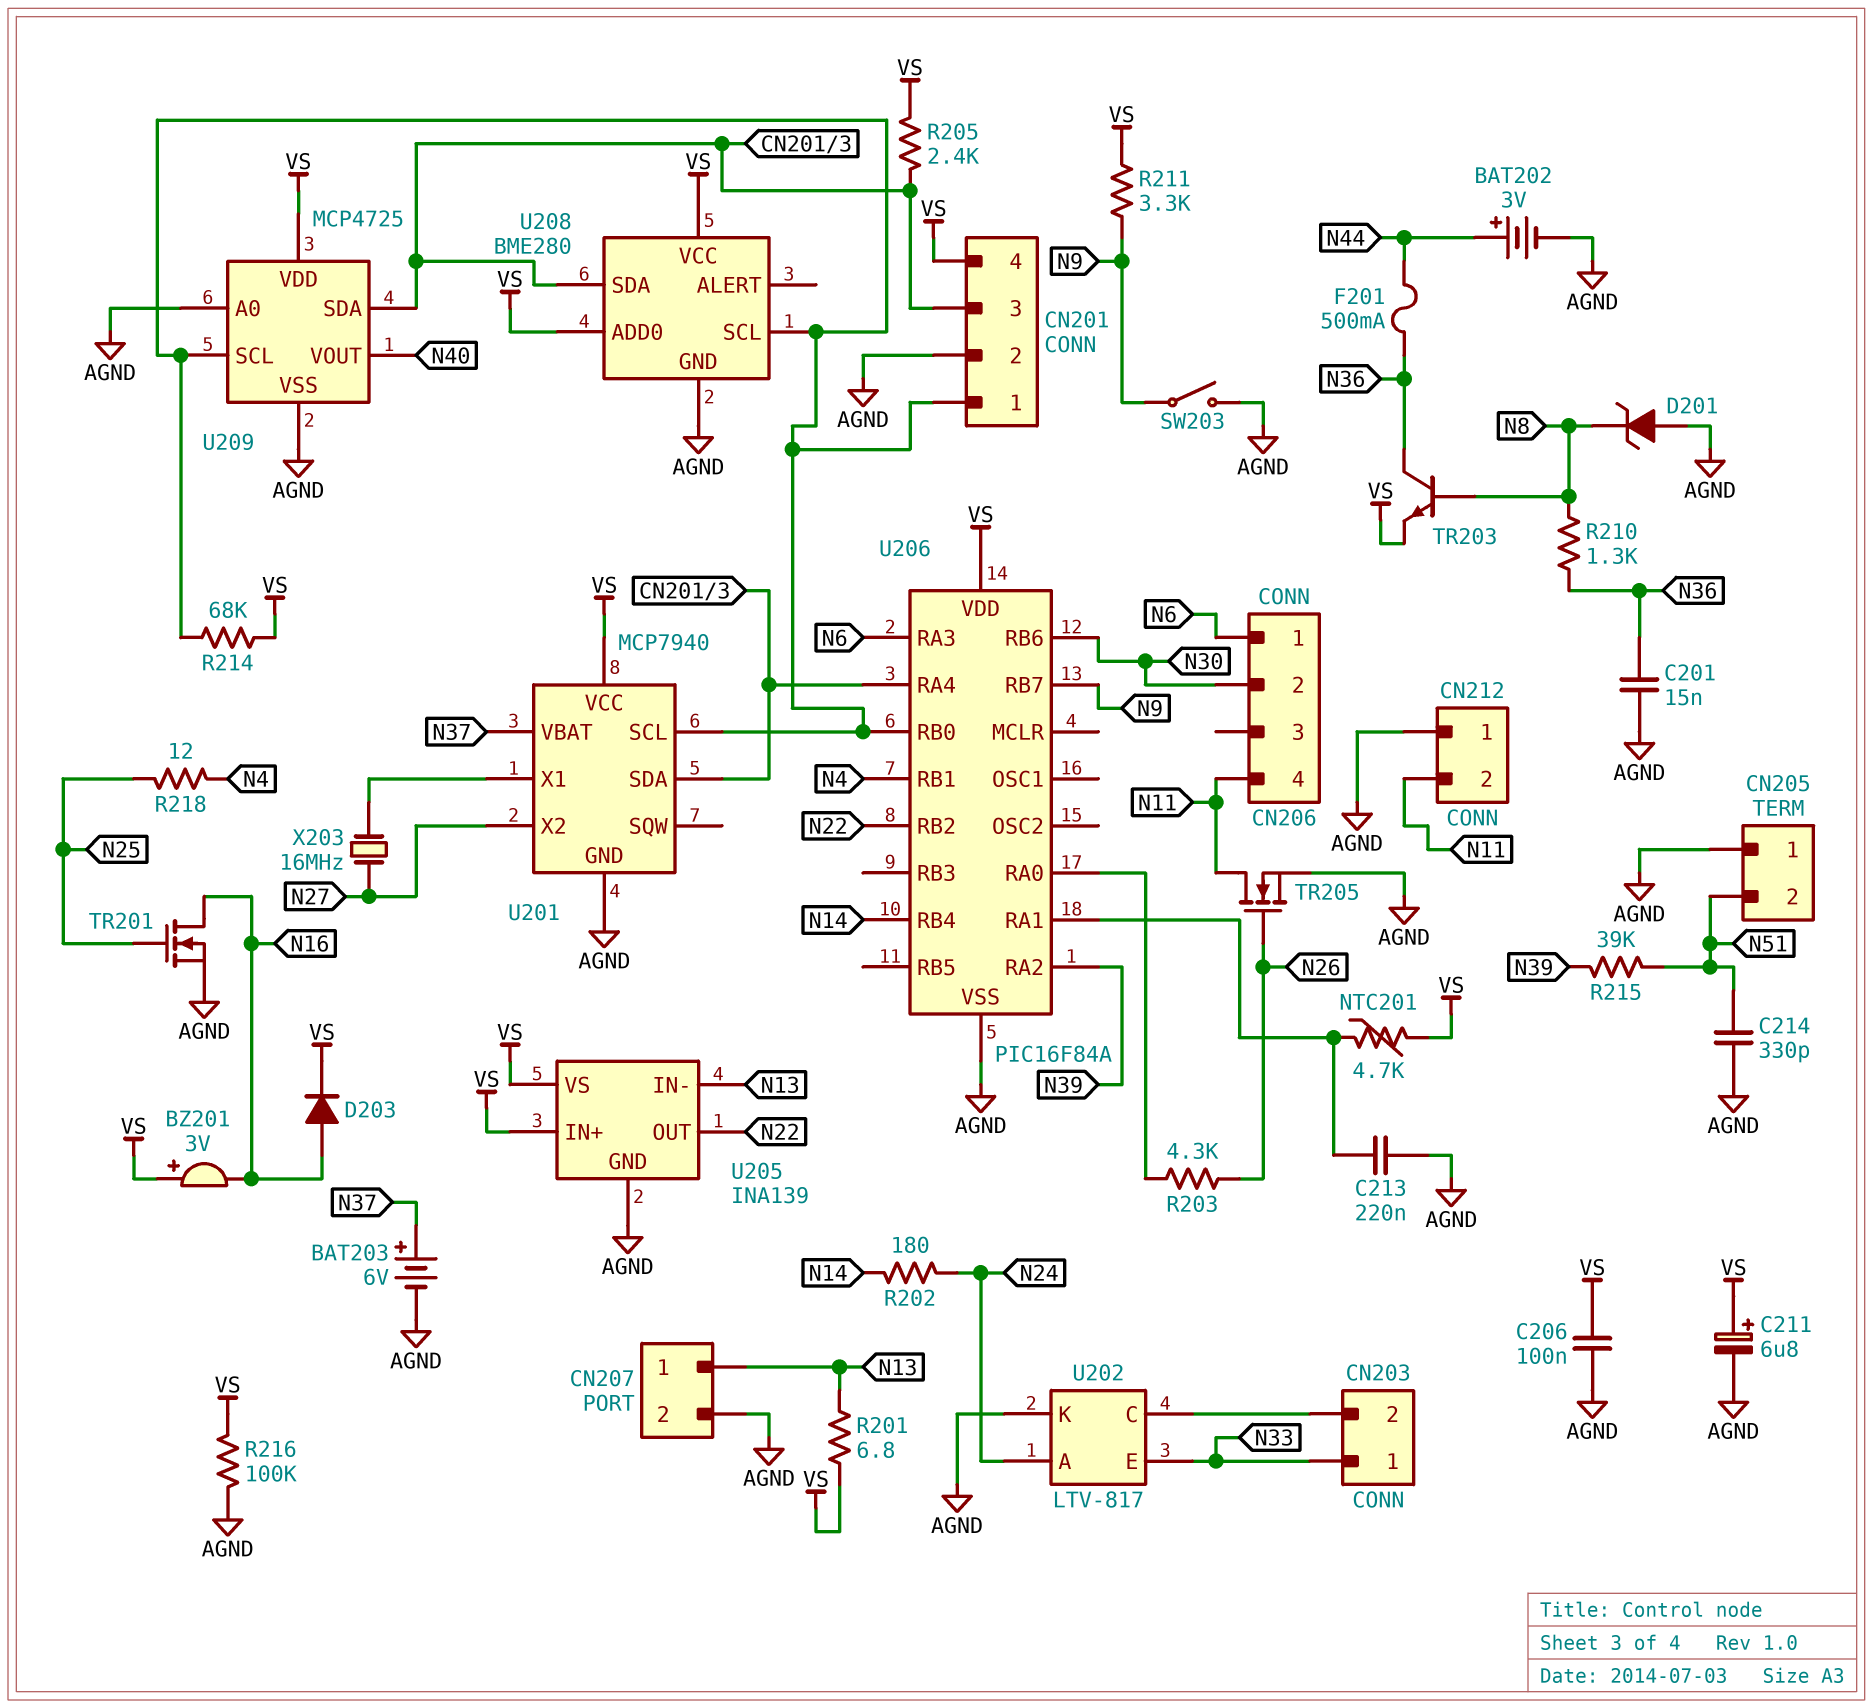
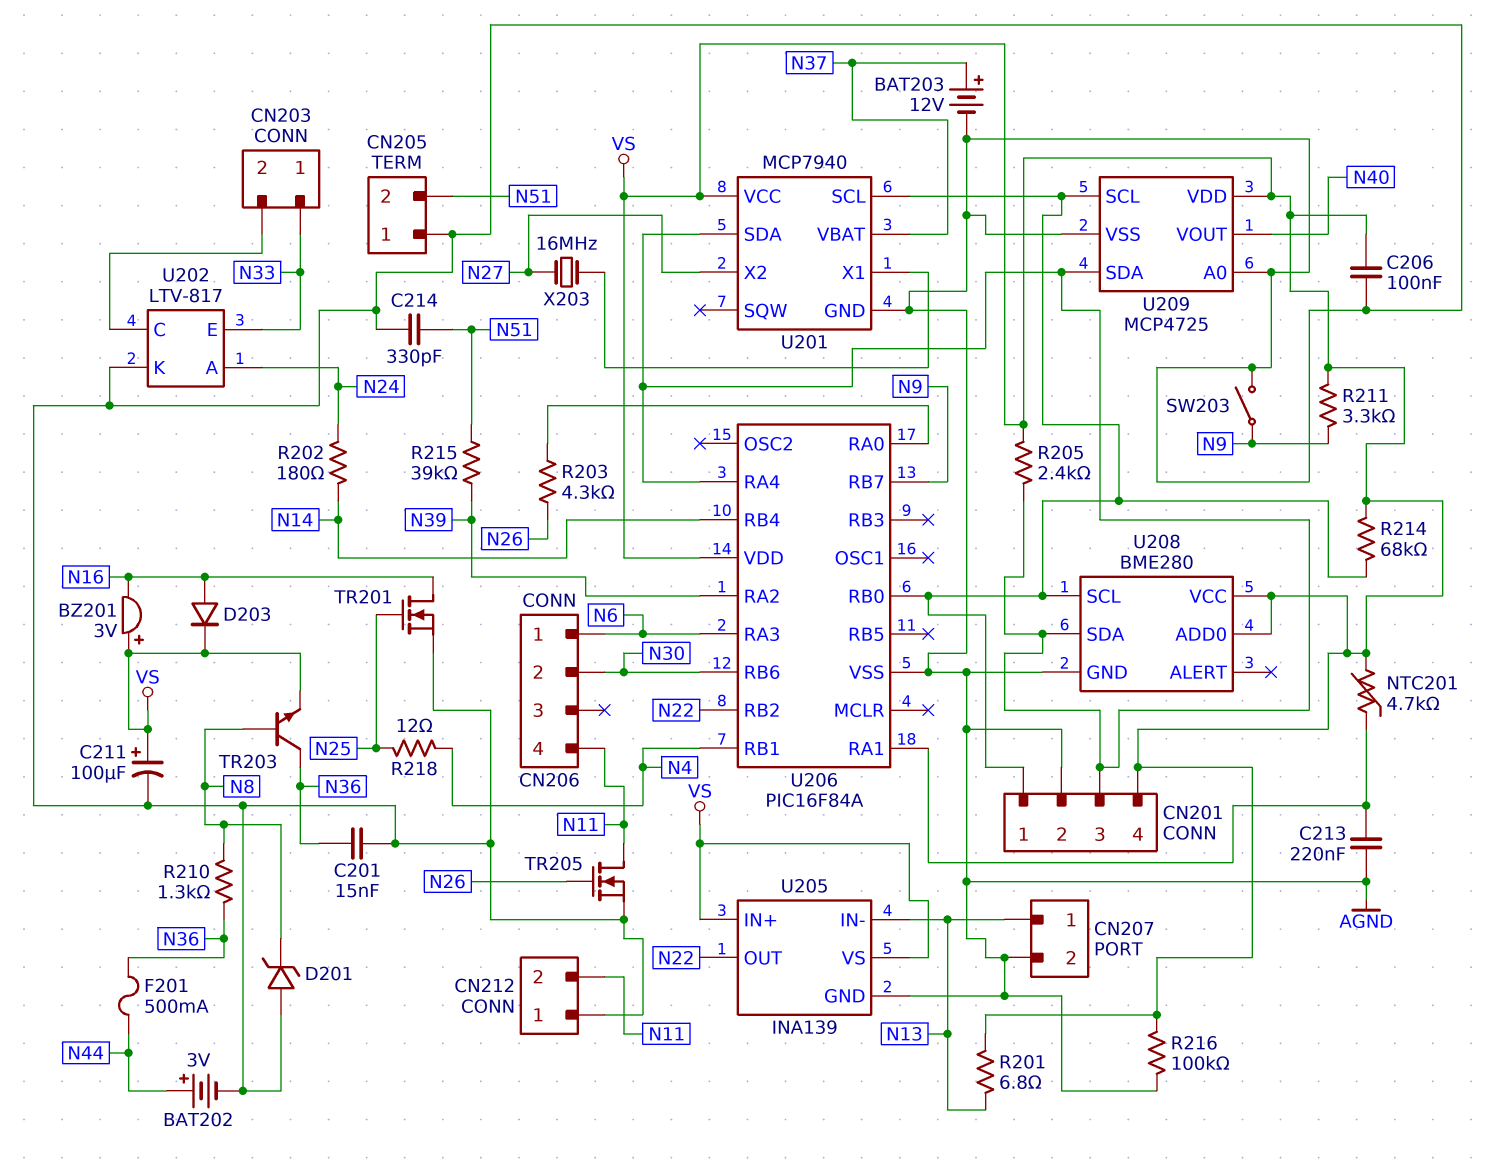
BAT203: 6V (plus N37, minus AGND) -> 12V (plus N37, minus AGND)
C211: 6.8uF (plus VS, minus AGND) -> 100uF (plus VS, minus AGND)

